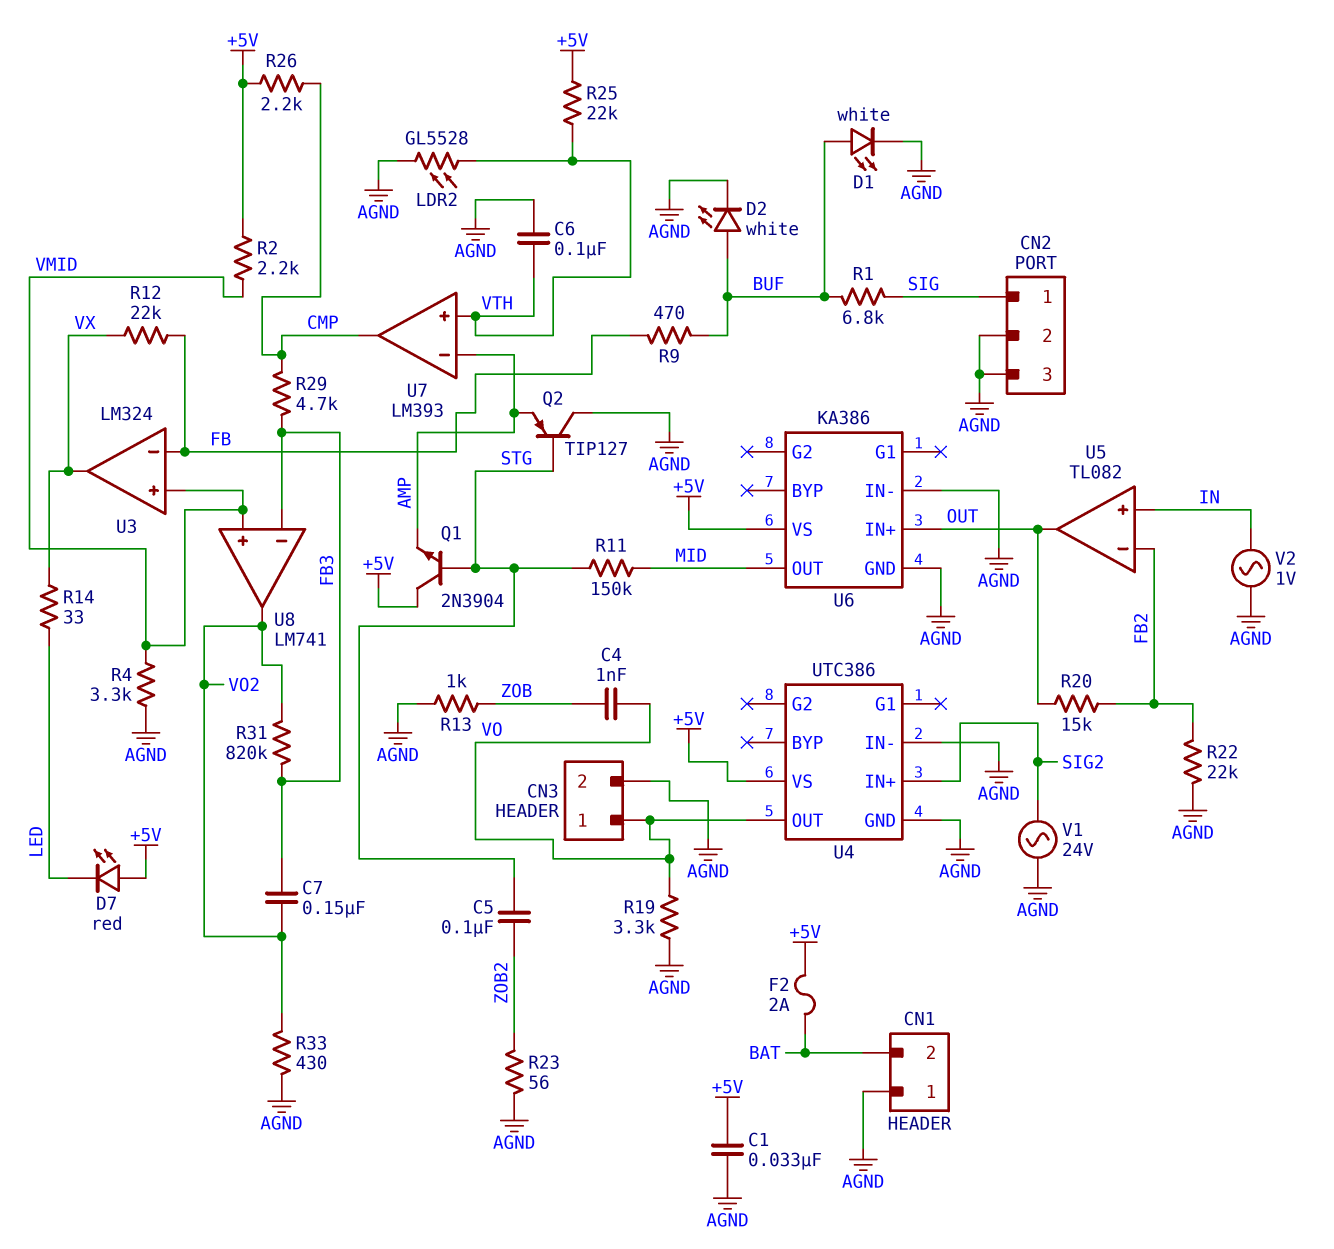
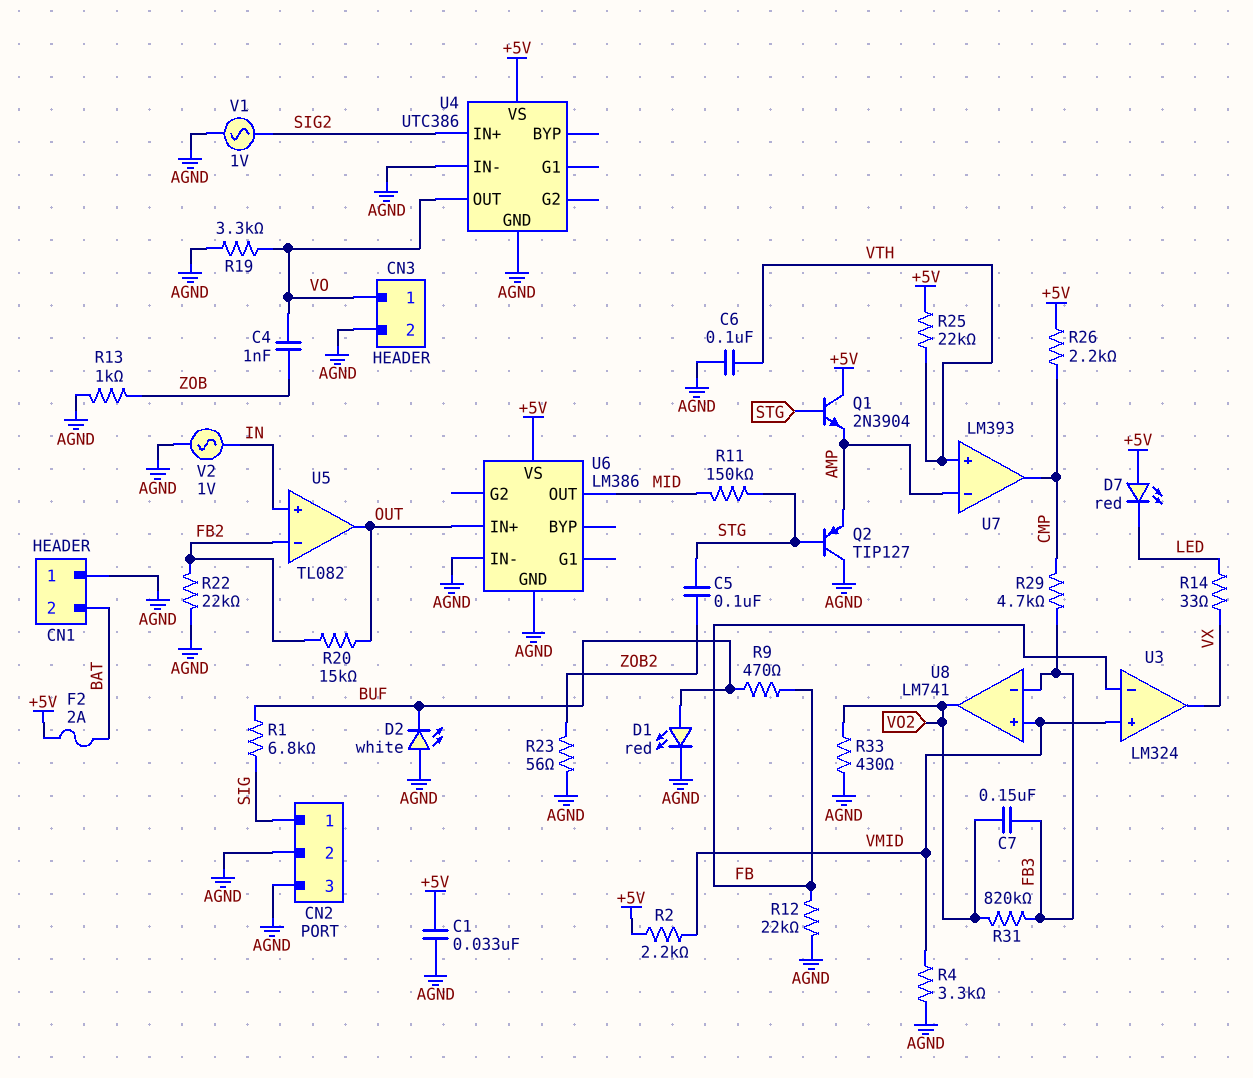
D1: LED white (A BUF, K AGND) -> LED red (A BUF, K AGND)
D2: LED white (A BUF, K AGND) -> LED white (A AGND, K BUF)
LDR2: GL5528 (AGND, VTH) -> none
R12: 22k (FB, VX) -> 22k (AGND, FB)
U6: KA386 -> LM386
V1: AC 24V (AGND, SIG2) -> AC 1V (AGND, SIG2)

